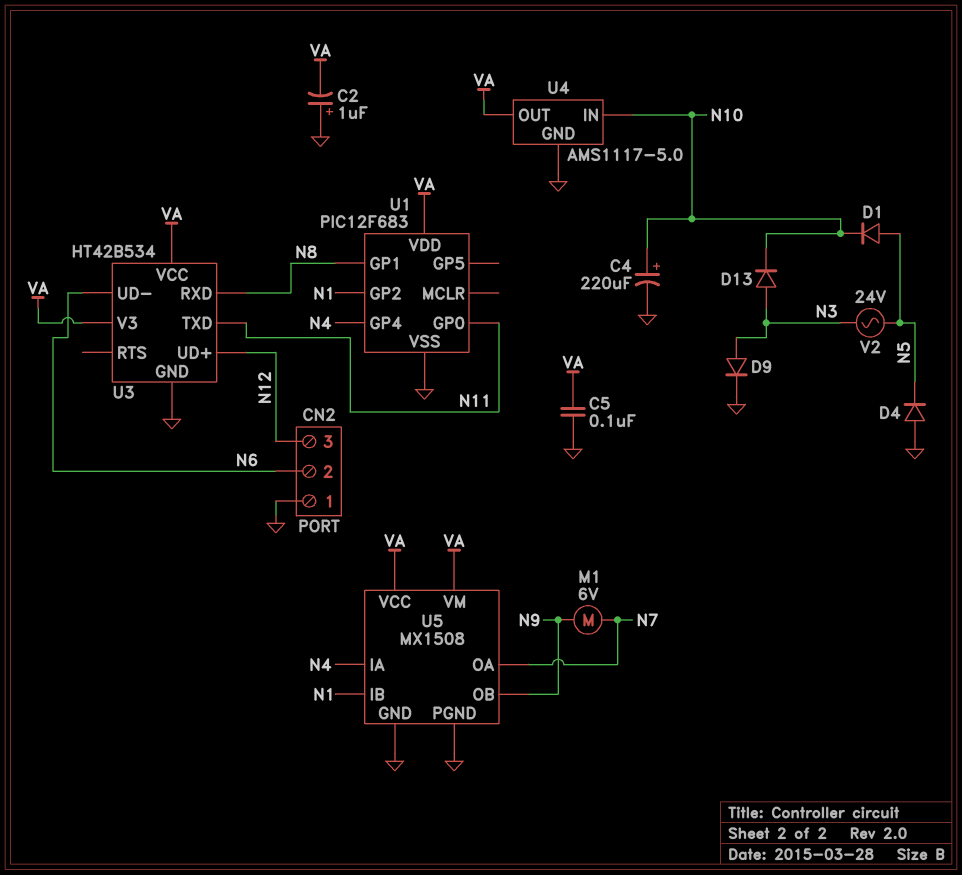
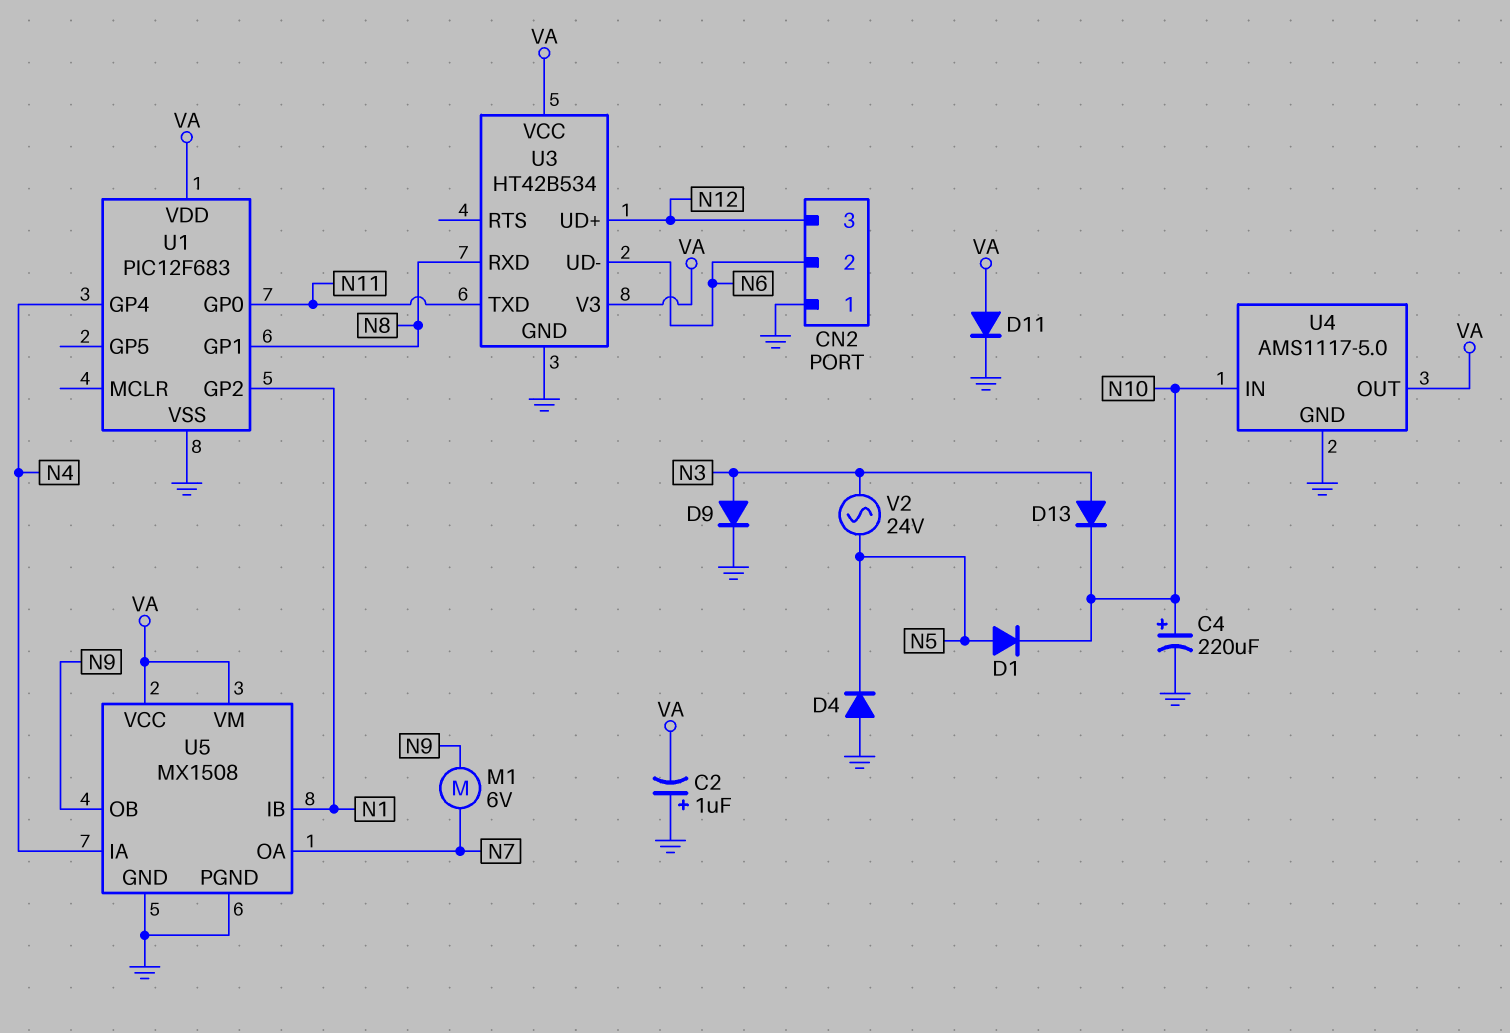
C5: 100nF (GND, VA) -> none
D11: none -> diode (A VA, K GND)

